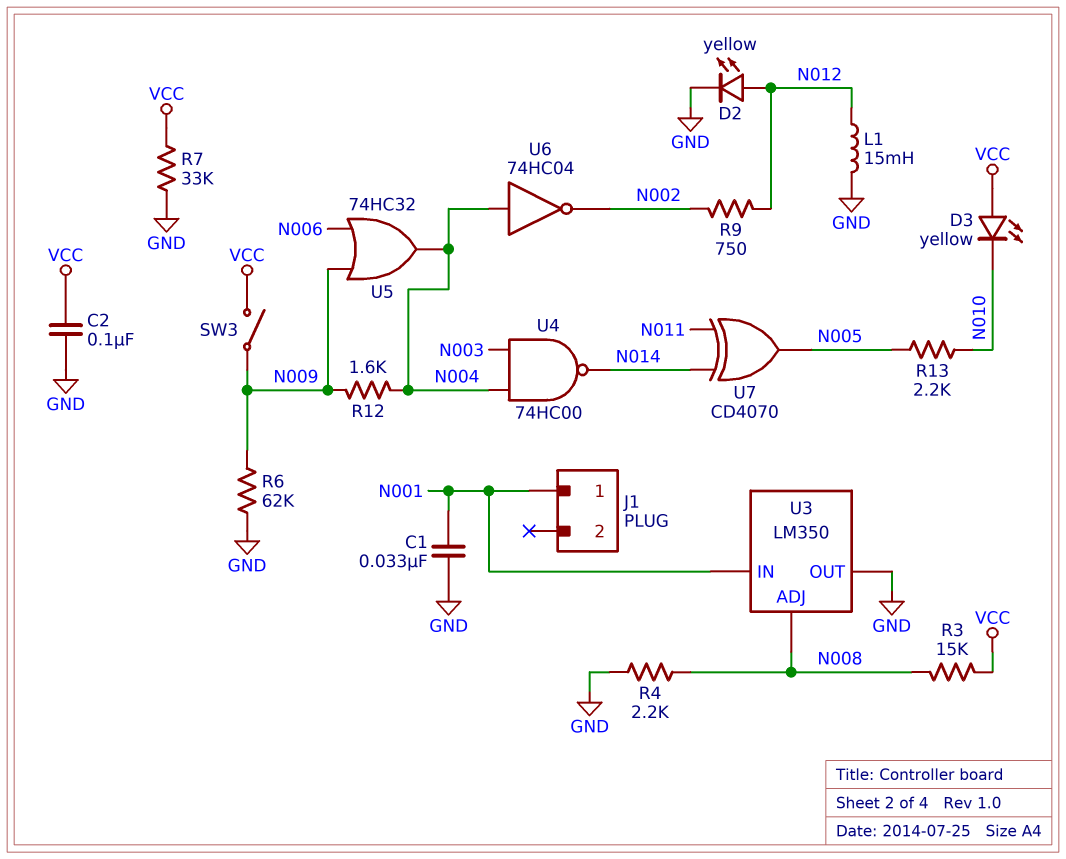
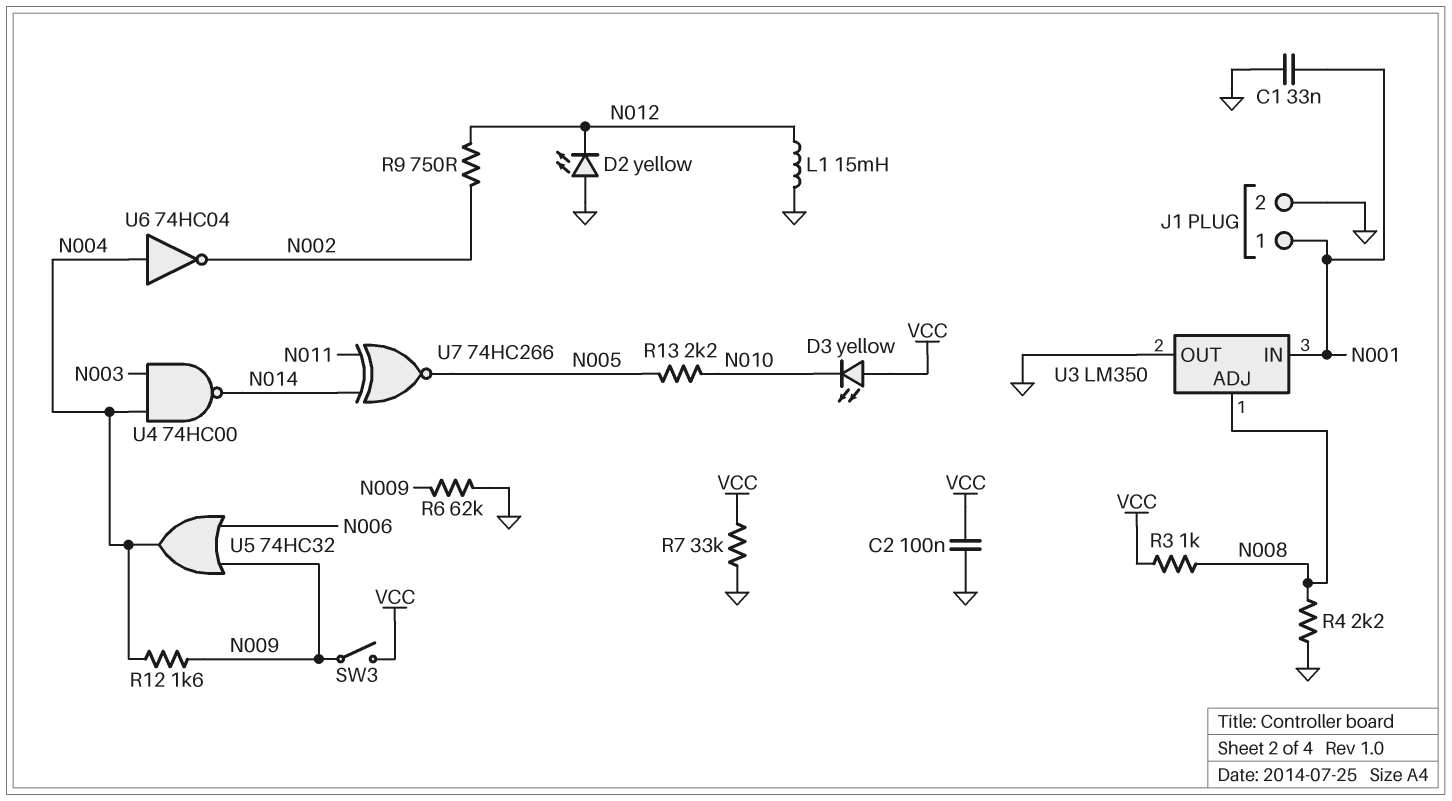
D2: LED yellow (A N012, K GND) -> LED yellow (A GND, K N012)
J1 pin 2: none -> GND
R3: 15k (N008, VCC) -> 1k (N008, VCC)
U7: XOR CD4070 (in N011, in N014, out N005) -> XNOR 74HC266 (in N011, in N014, out N005)

